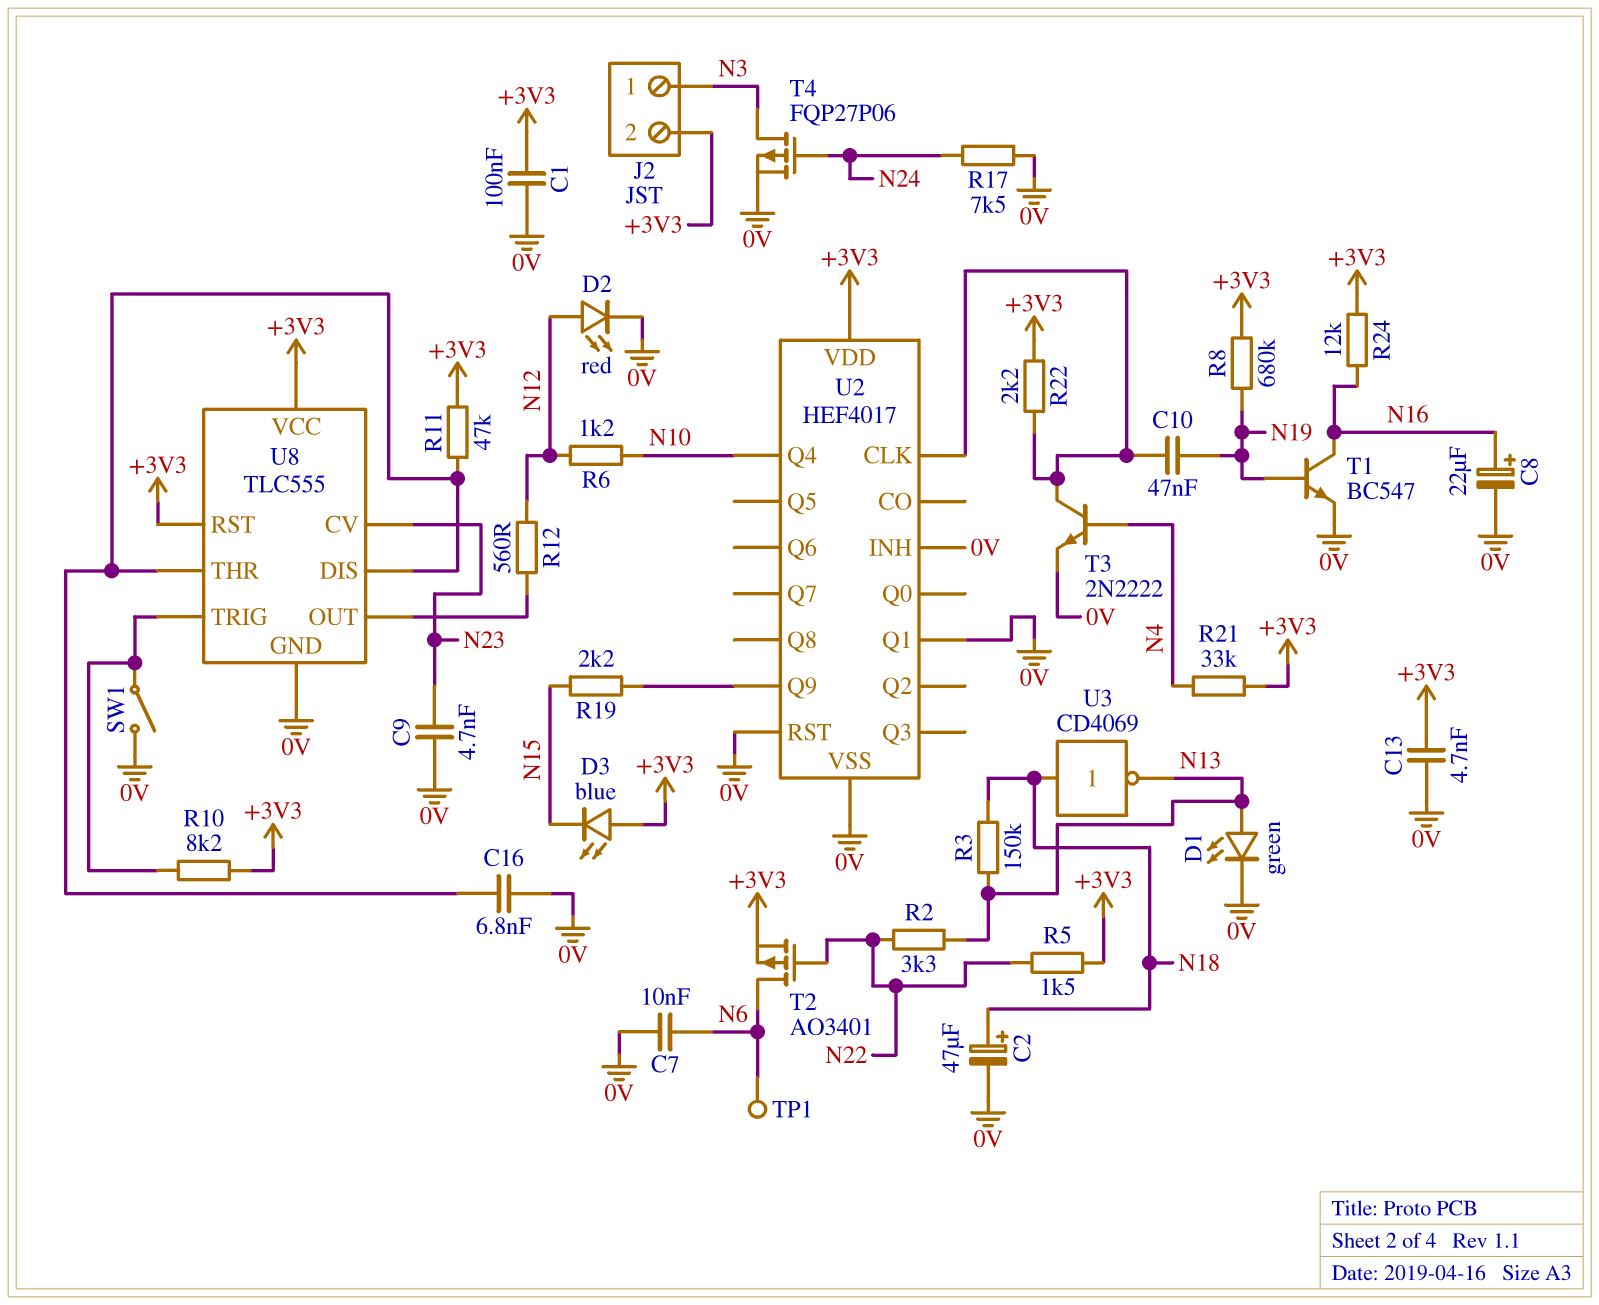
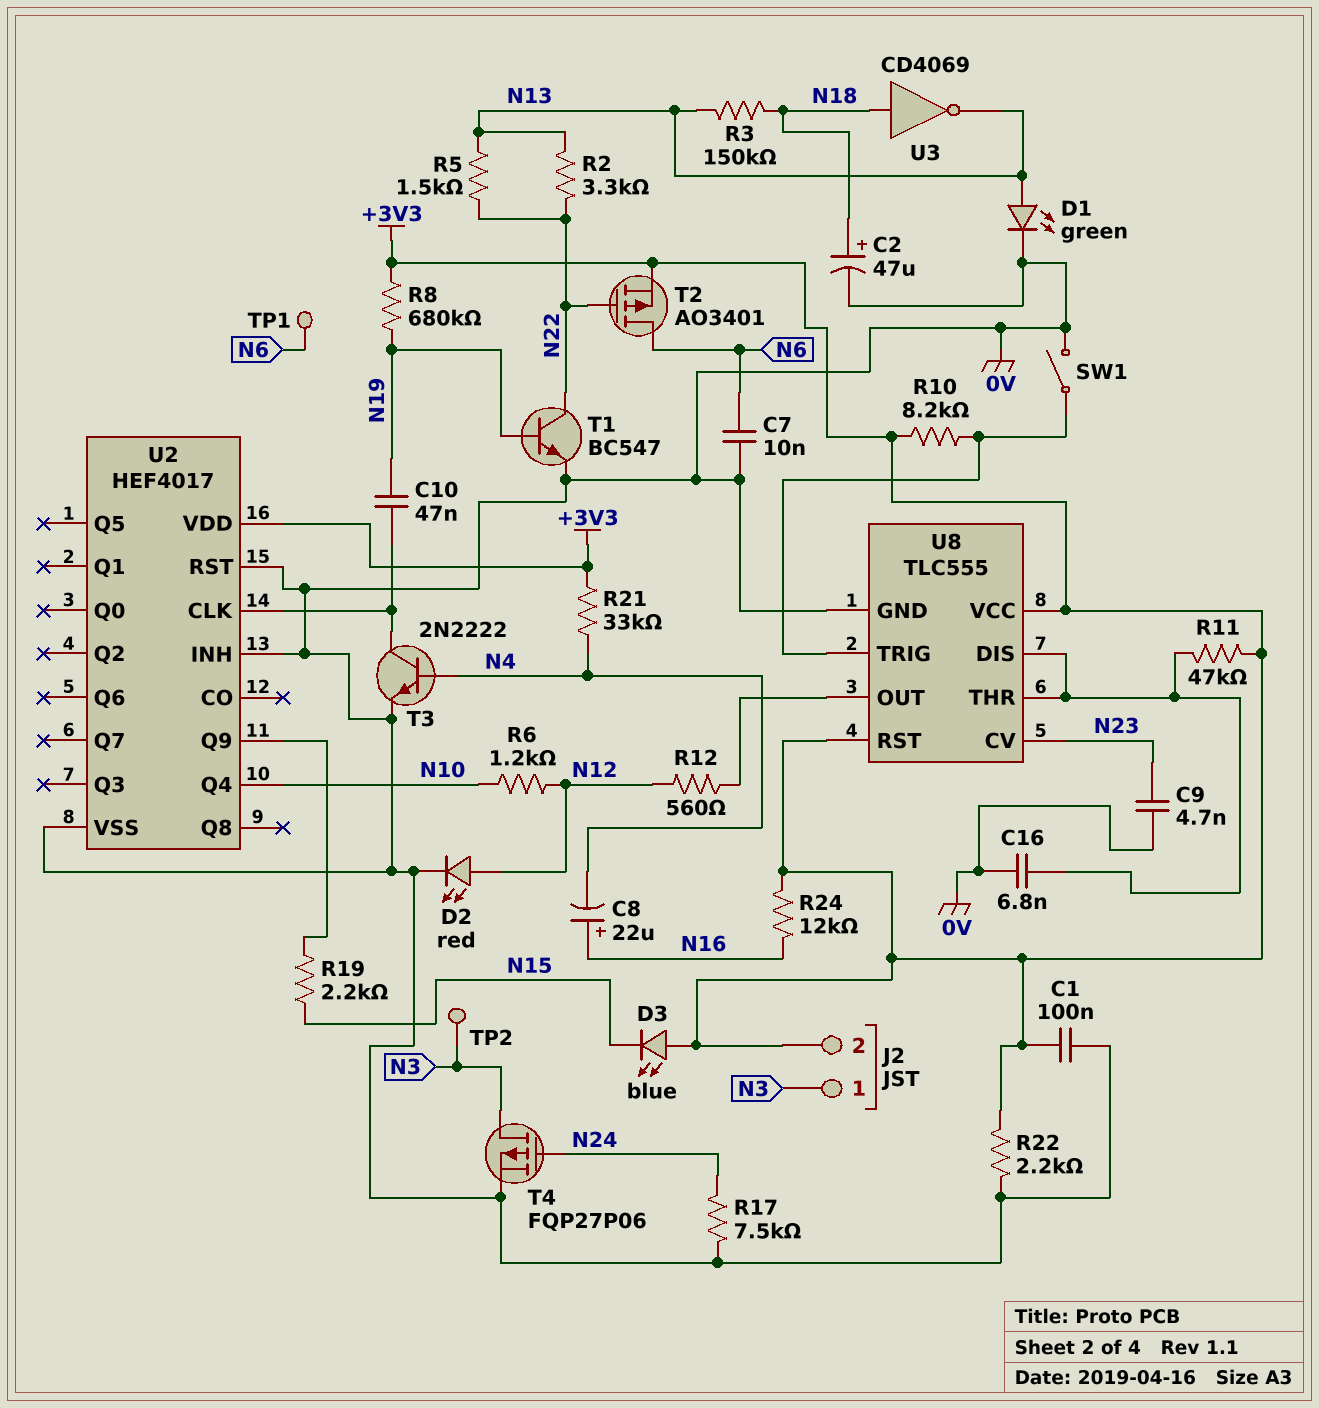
C8: 22uF (plus N16, minus 0V) -> 22uF (plus N16, minus N4)
C13: 4.7nF (+3V3, 0V) -> none
R5: 1.5k (+3V3, N22) -> 1.5k (N13, N22)
R22: 2.2k (+3V3, U2/CLK) -> 2.2k (+3V3, 0V)
T1: NPN BC547 (B N19, C N16, E 0V) -> NPN BC547 (B N19, C N22, E 0V)
TP2: none -> test point (N3)
U2 pin Q1: 0V -> none

